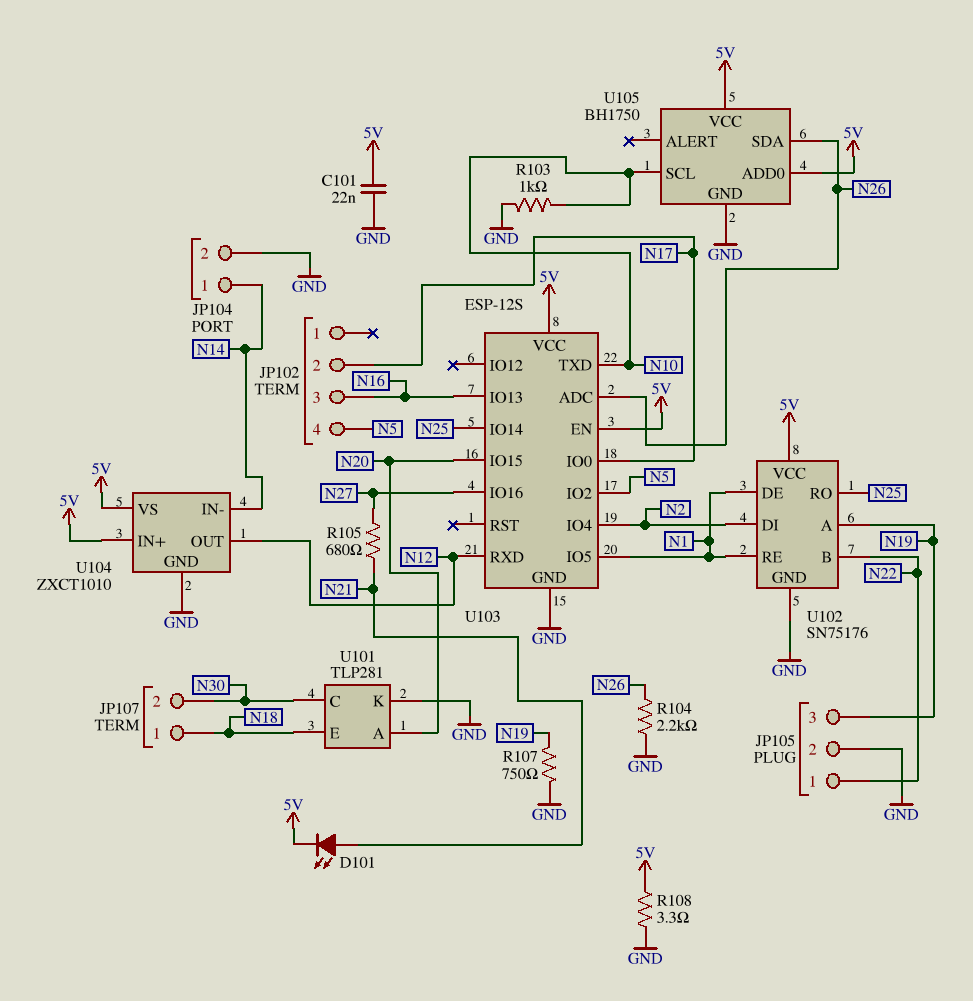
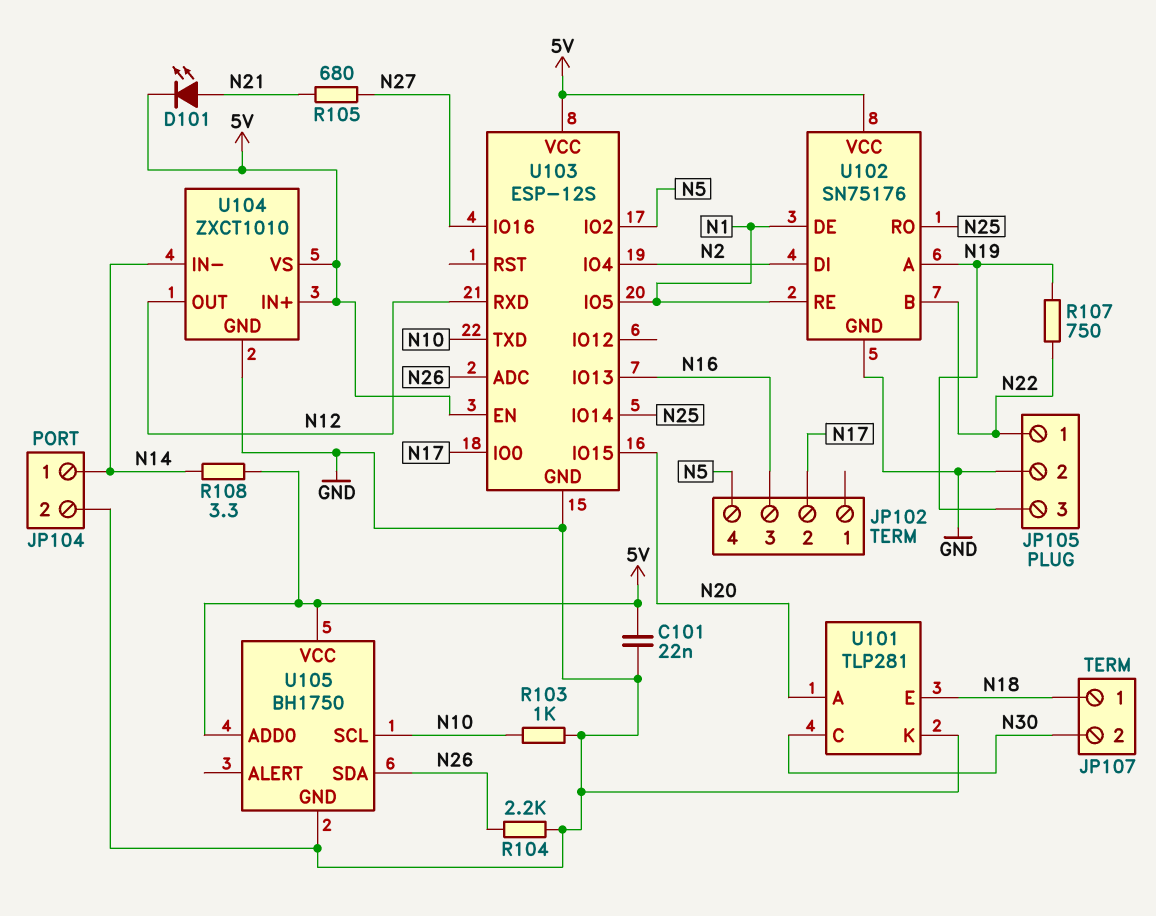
R107: 750 (GND, N19) -> 750 (N19, N22)
R108: 3.3 (5V, GND) -> 3.3 (5V, N14)

